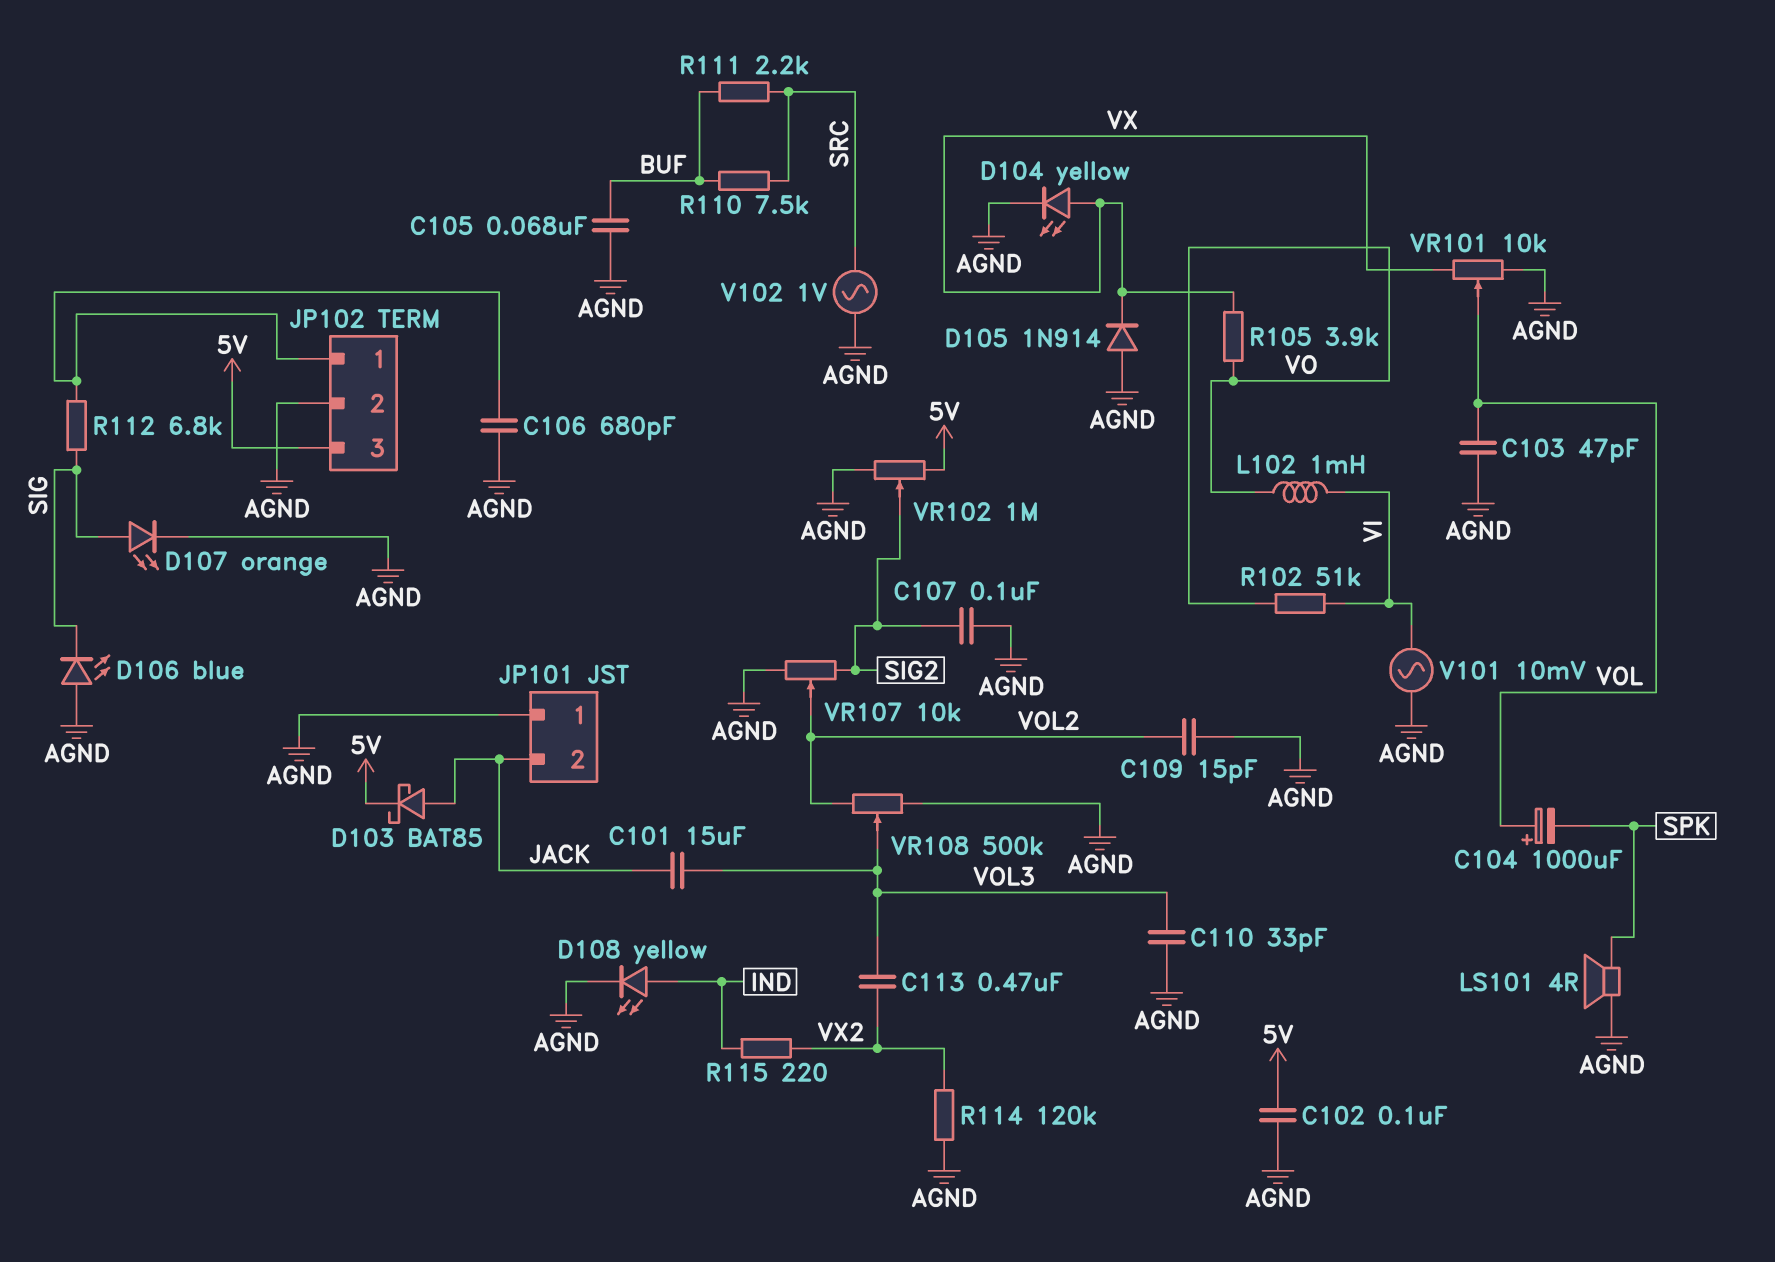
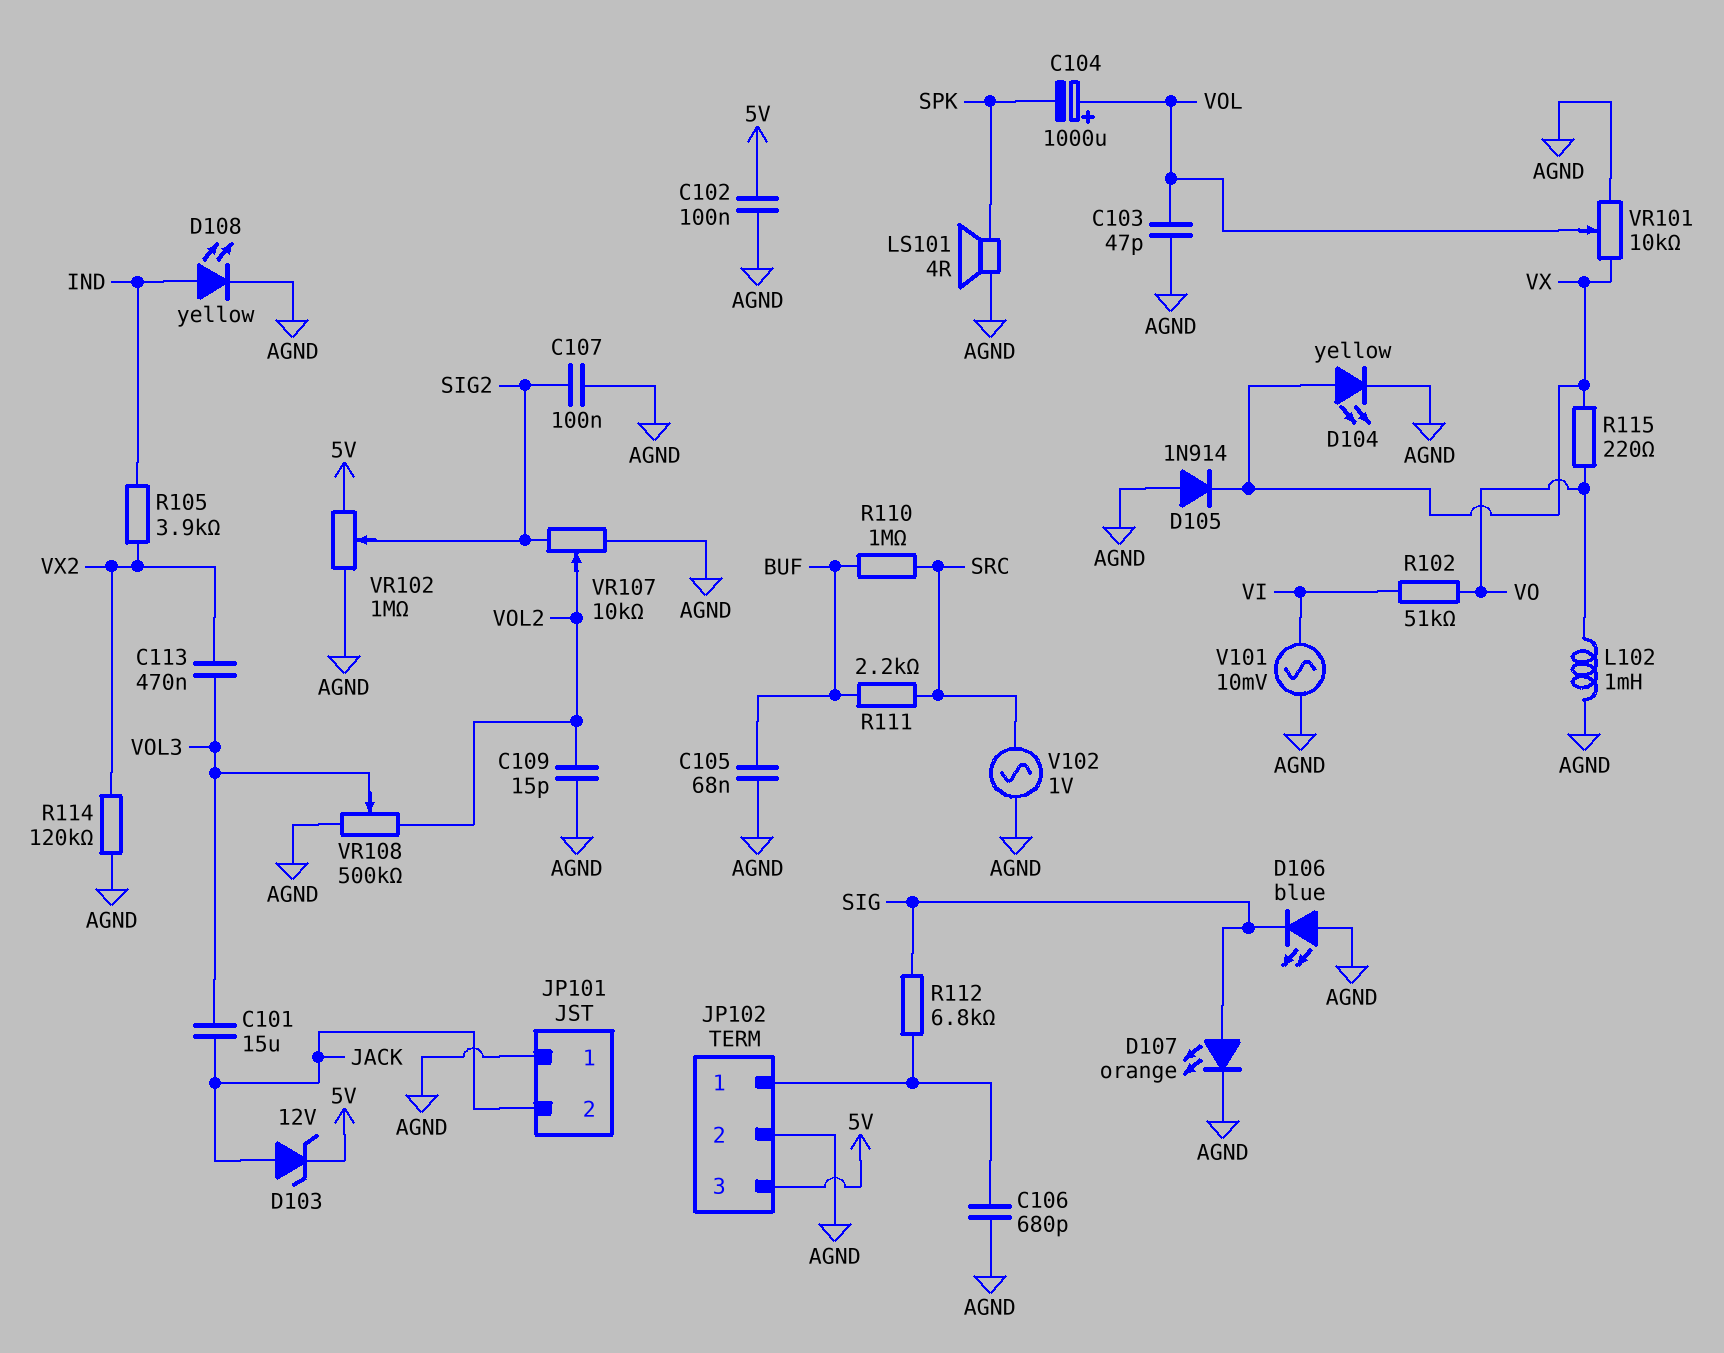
C110: 33pF (AGND, VOL3) -> none
D103: schottky BAT85 (A JACK, K 5V) -> zener 12V (A JACK, K 5V)
L102: 1mH (VI, VO) -> 1mH (AGND, VO)
R105: 3.9k (VO, VX) -> 3.9k (IND, VX2)
R110: 7.5k (BUF, SRC) -> 1M (BUF, SRC)
R115: 220 (IND, VX2) -> 220 (VO, VX)

